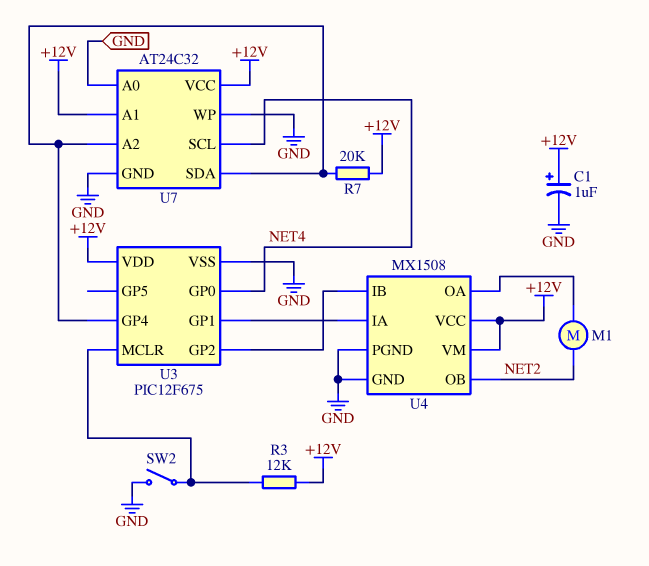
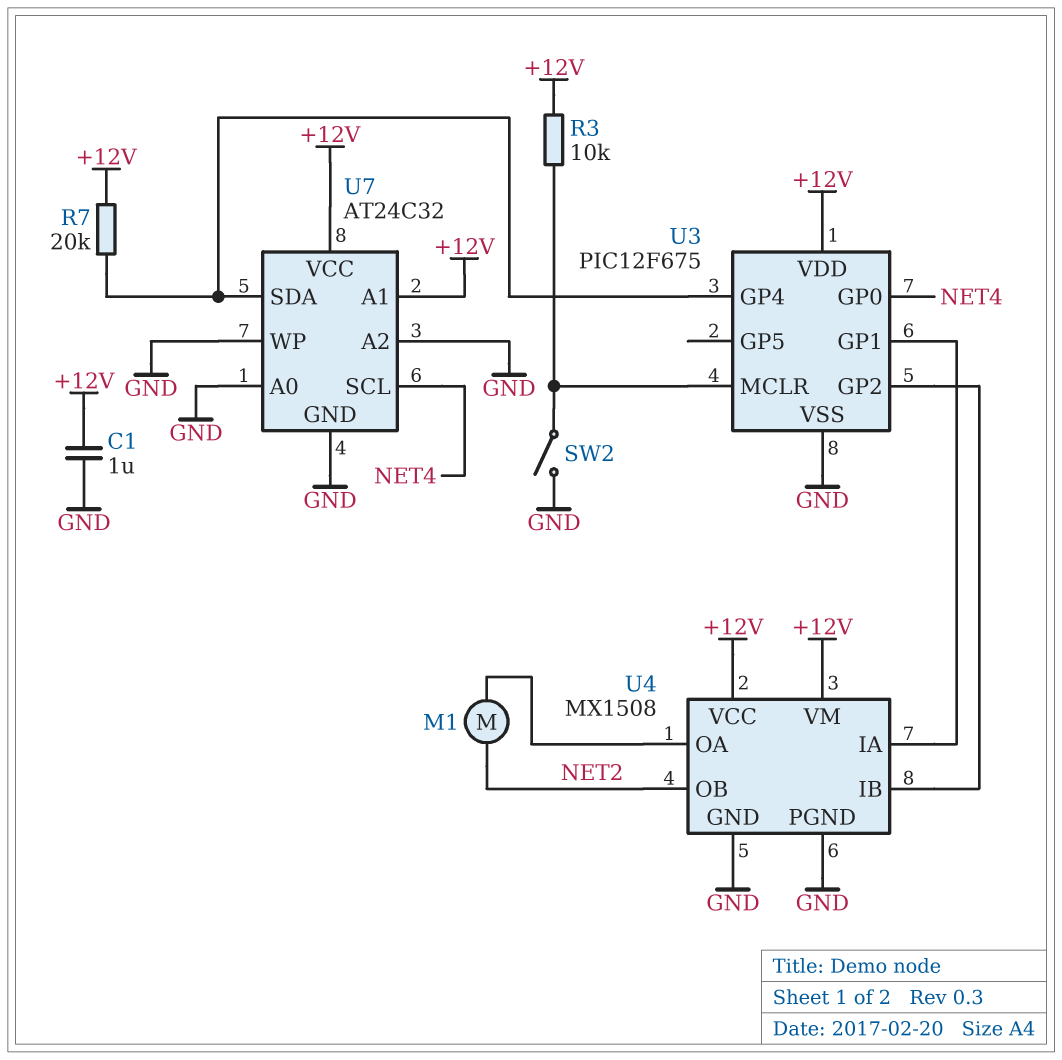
C1: 1uF (plus +12V, minus GND) -> 1uF (+12V, GND)
R3: 12k (+12V, U3/MCLR) -> 10k (+12V, U3/MCLR)
U7 pin A2: U3/GP4 -> GND

